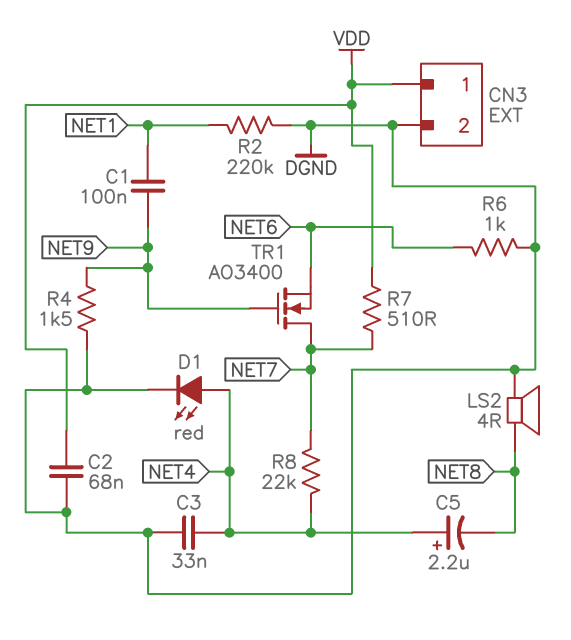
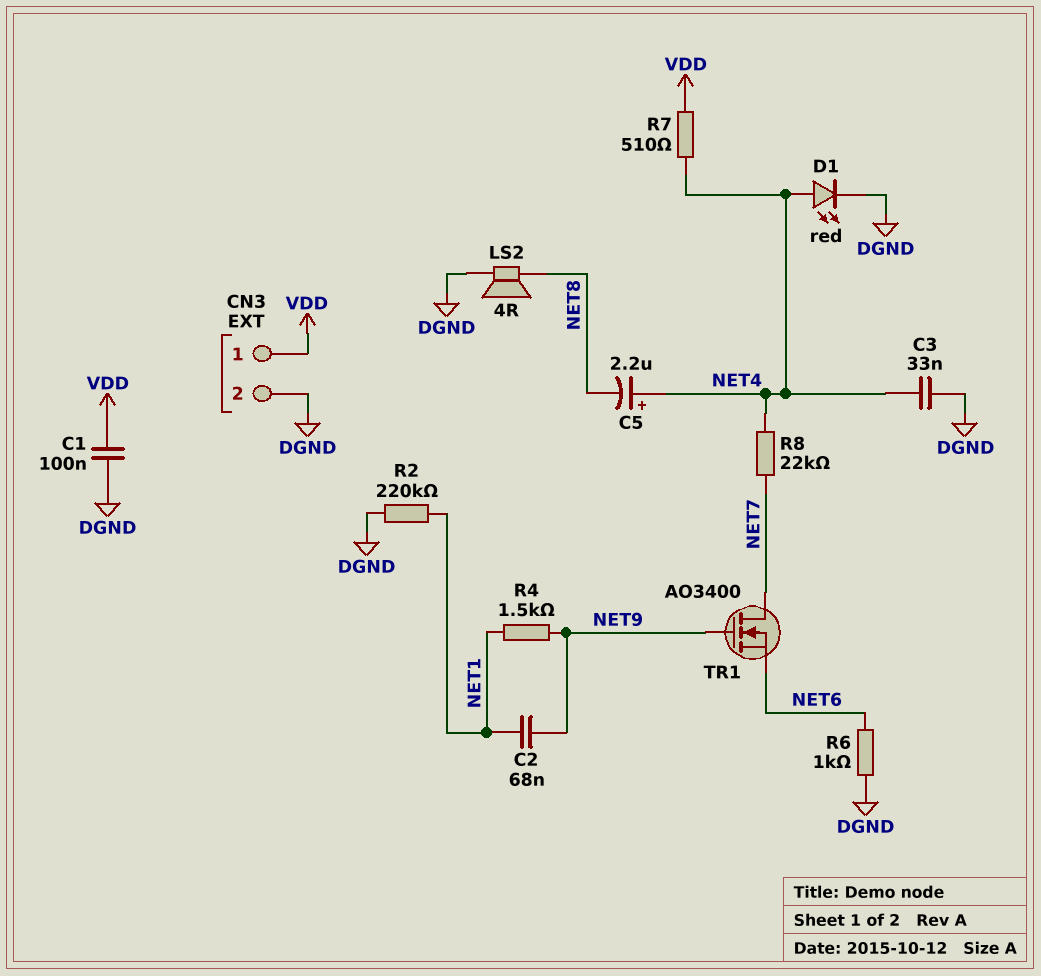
C1: 100nF (NET1, NET9) -> 100nF (DGND, VDD)
C2: 68nF (DGND, VDD) -> 68nF (NET1, NET9)
R4: 1.5k (DGND, NET9) -> 1.5k (NET1, NET9)
R7: 510 (NET7, VDD) -> 510 (NET4, VDD)

